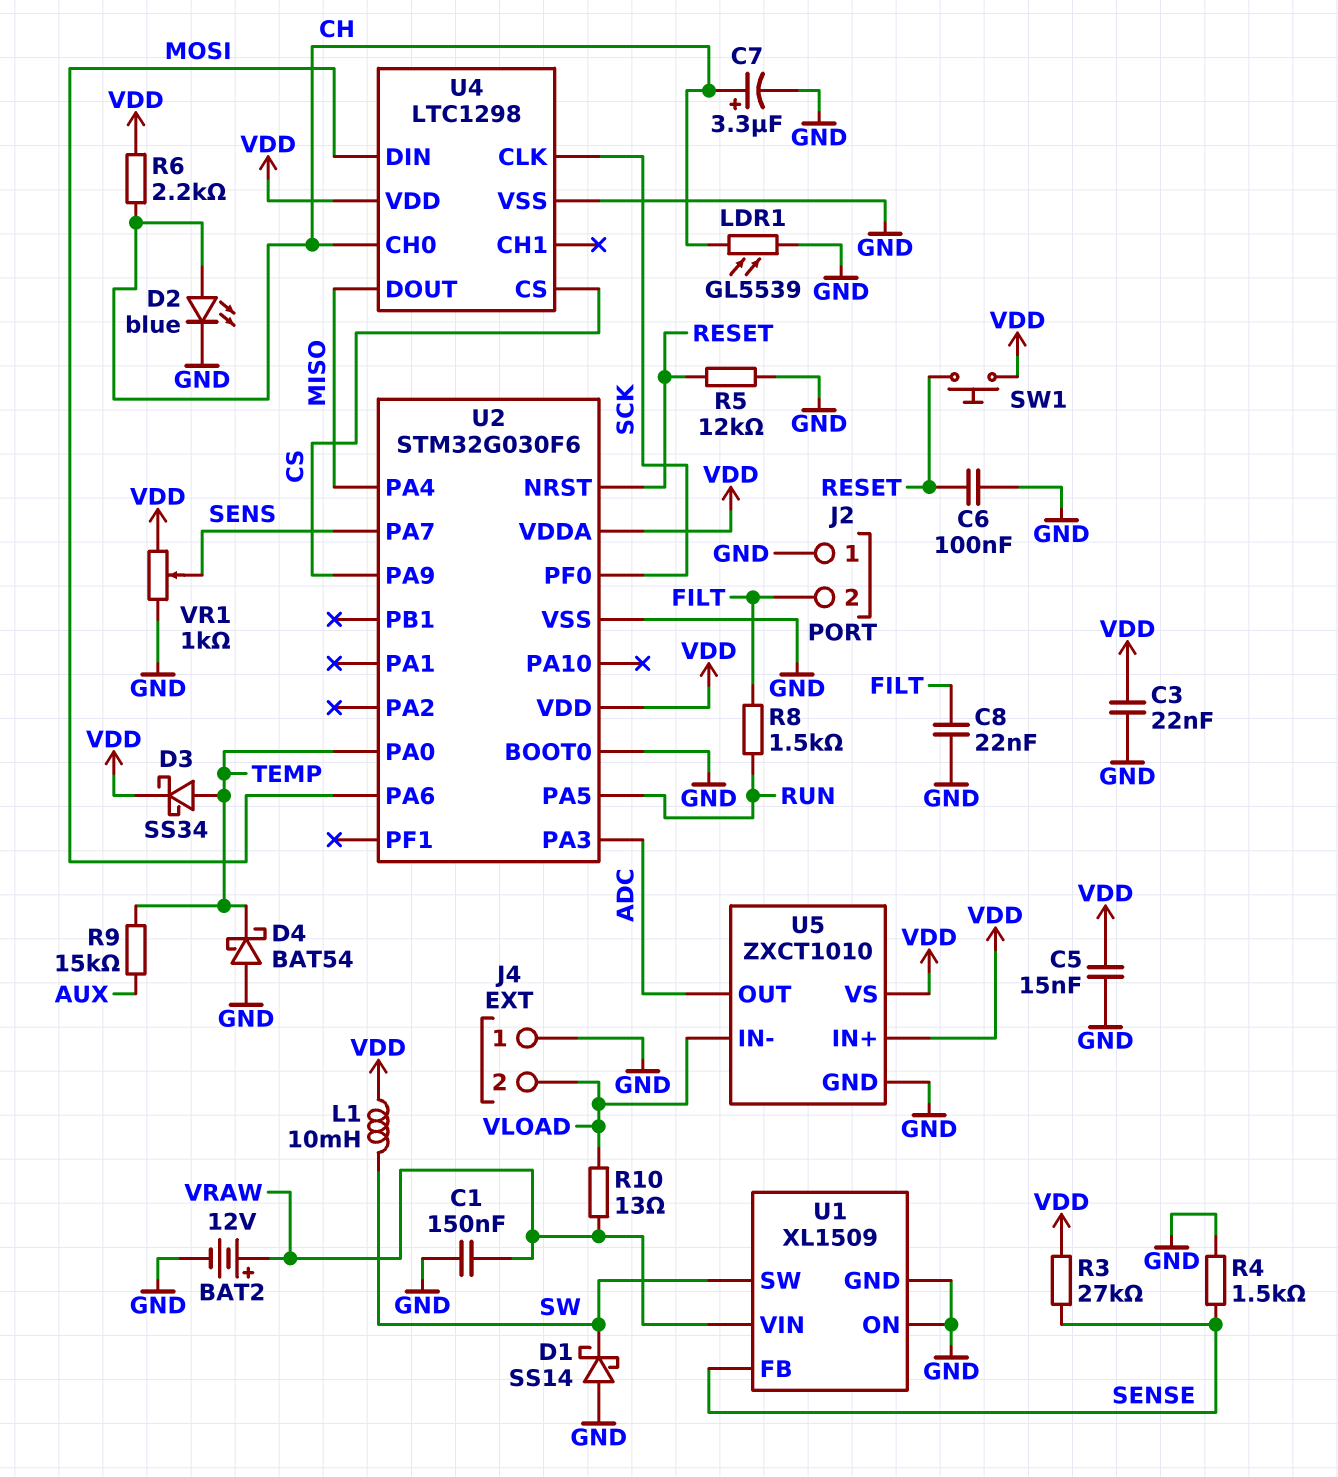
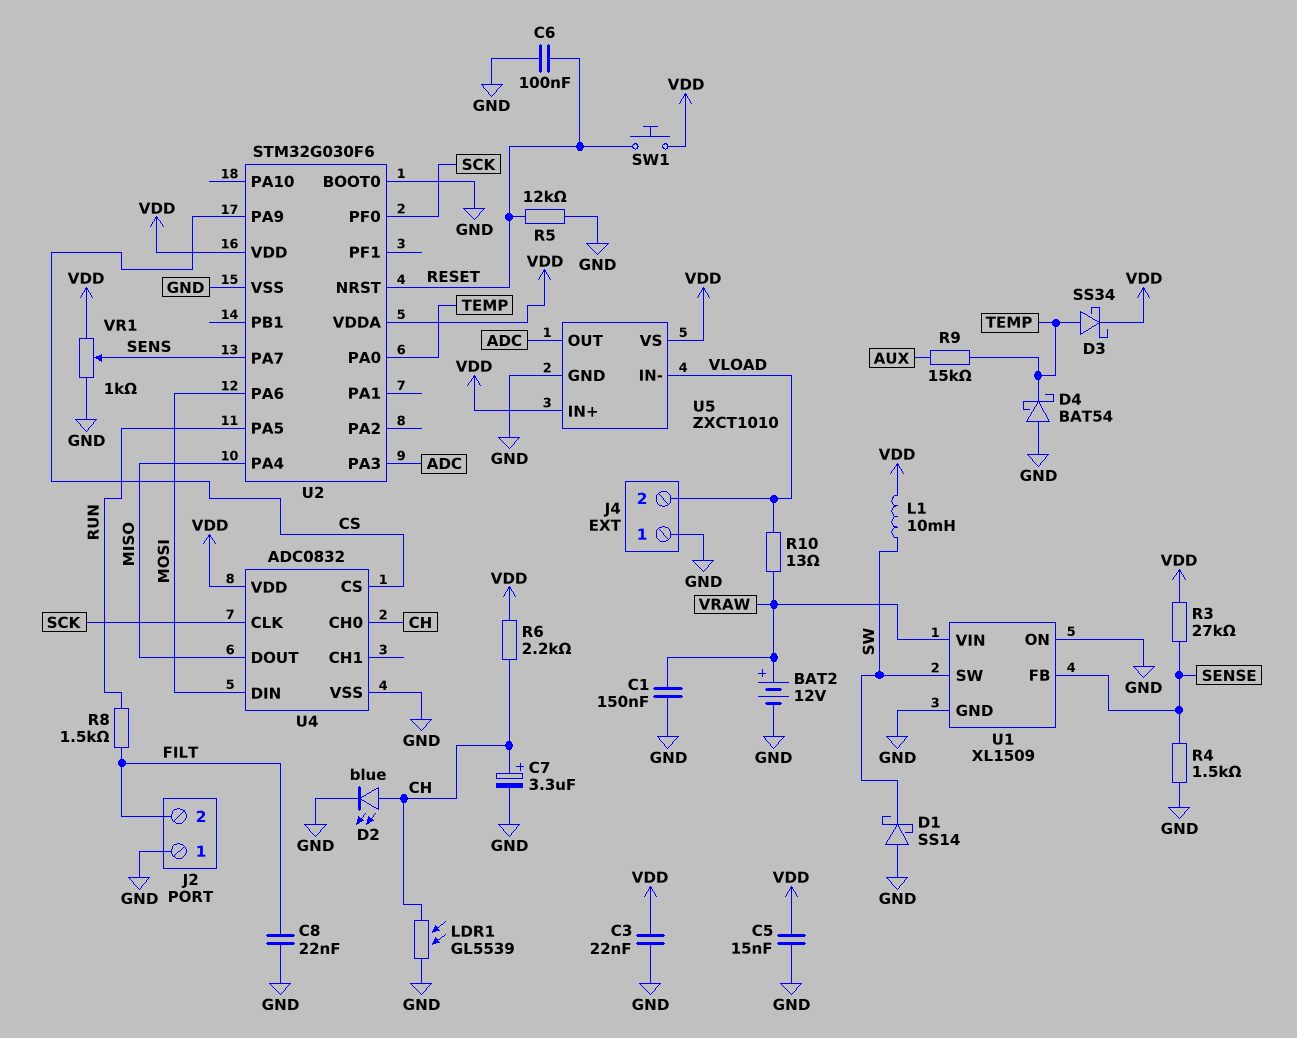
U4: LTC1298 -> ADC0832

